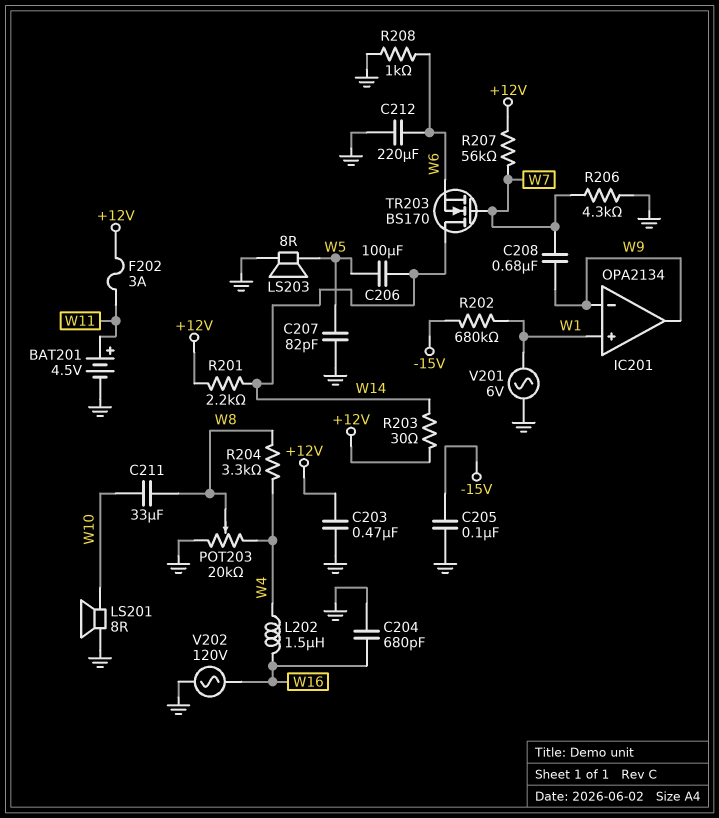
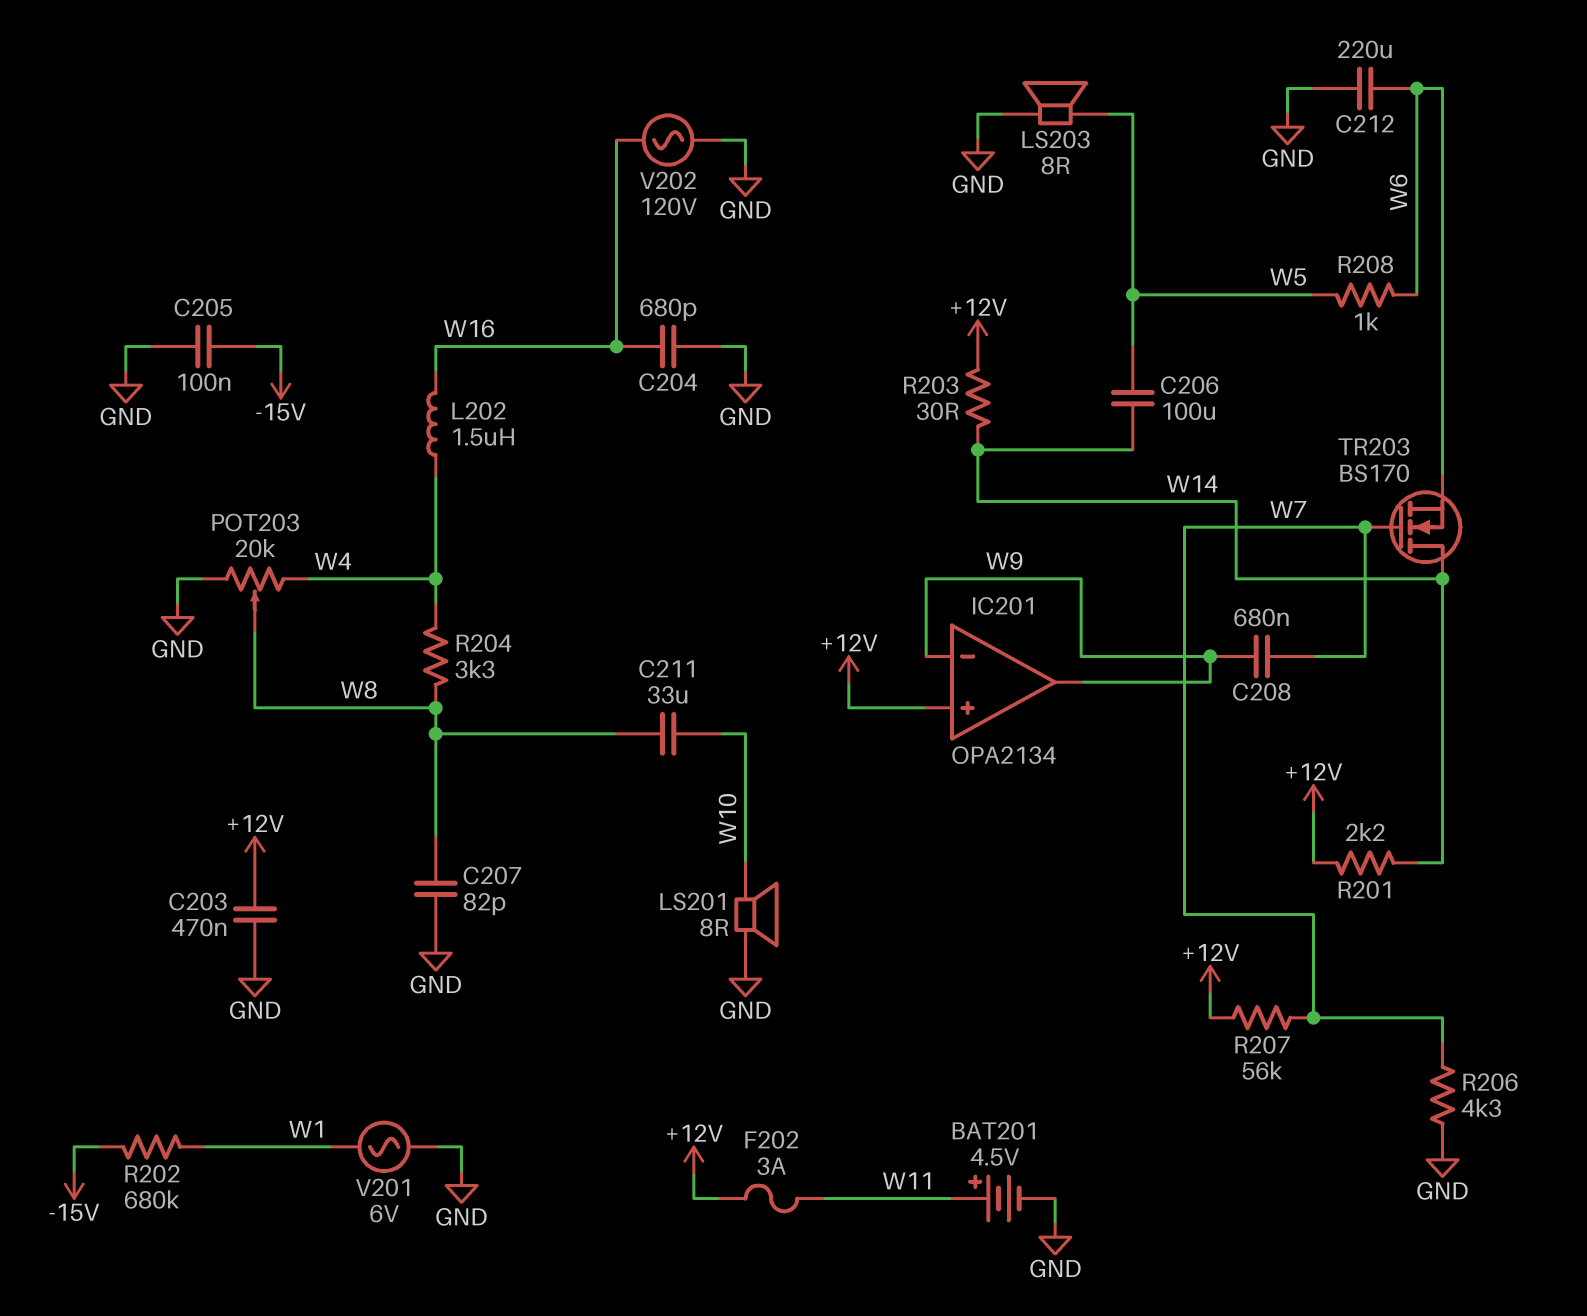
C207: 82pF (GND, W5) -> 82pF (GND, W8)
IC201 pin in+: W1 -> +12V
R208: 1k (GND, W6) -> 1k (W5, W6)

